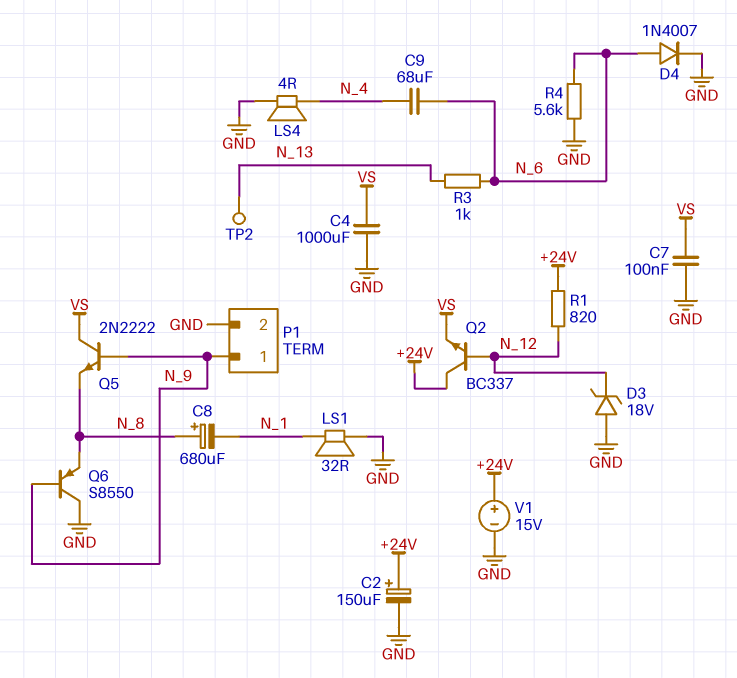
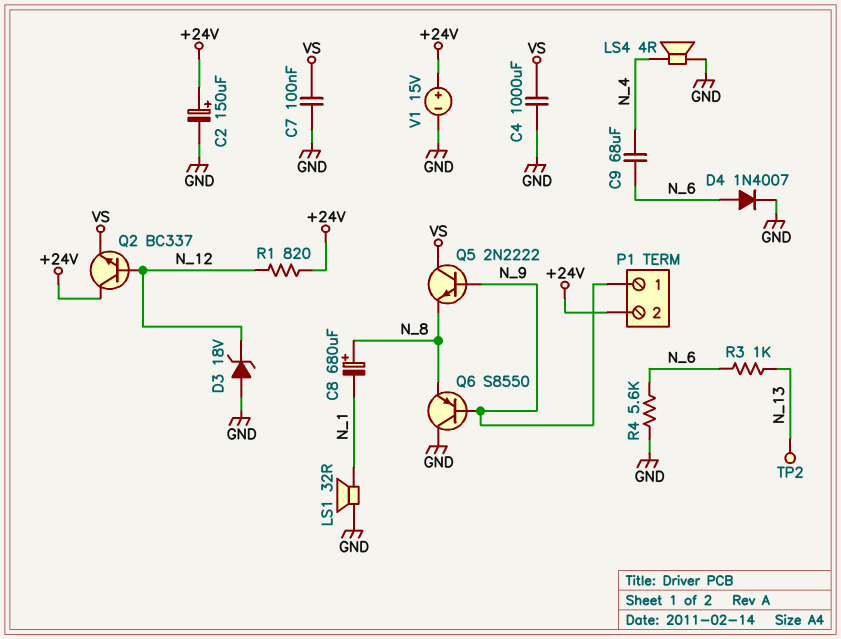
P1 pin 2: GND -> +24V

